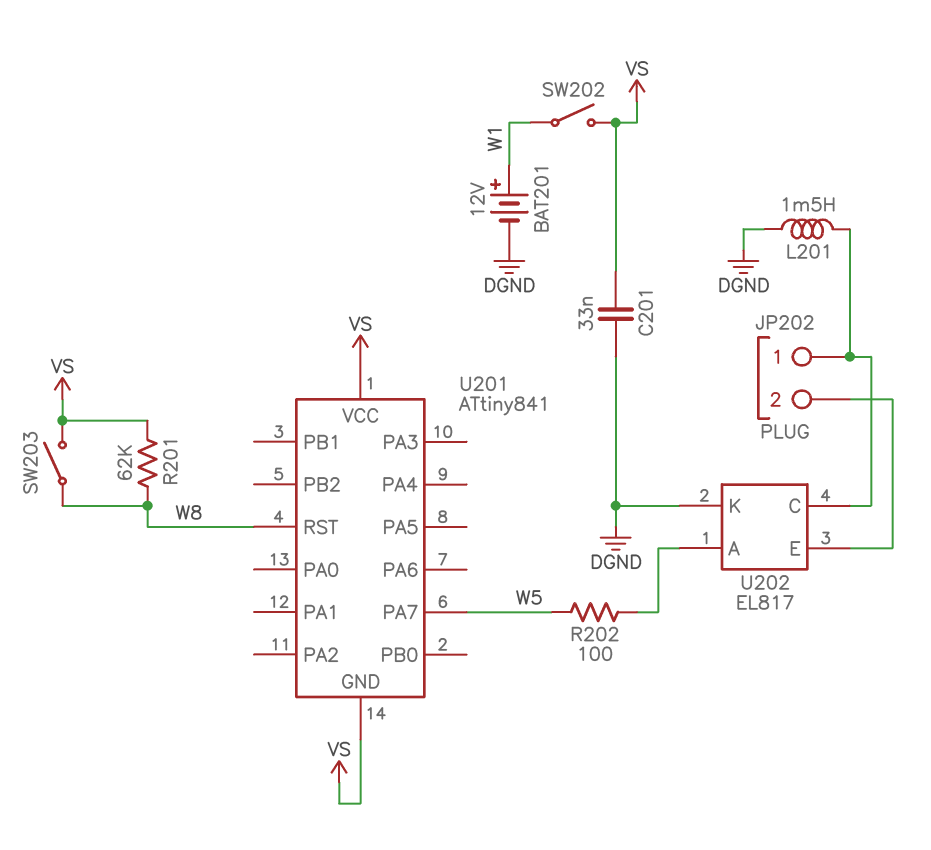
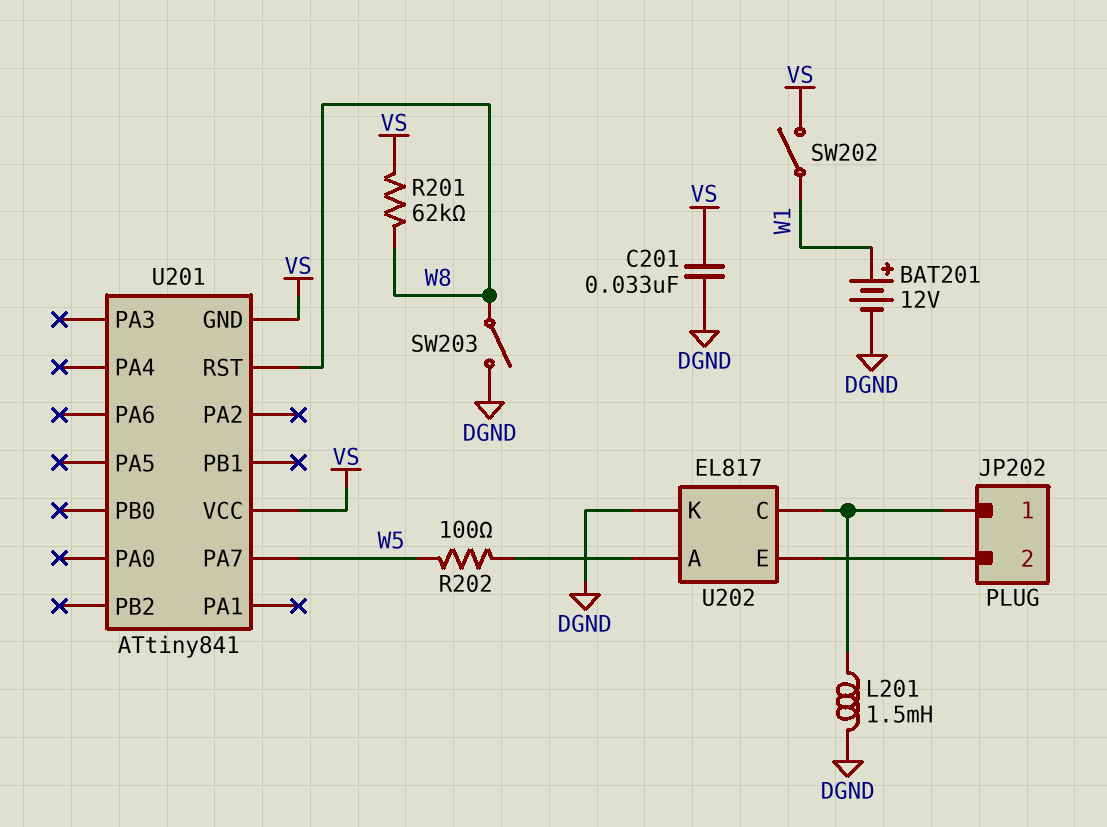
SW203: switch (VS, W8) -> switch (DGND, W8)

